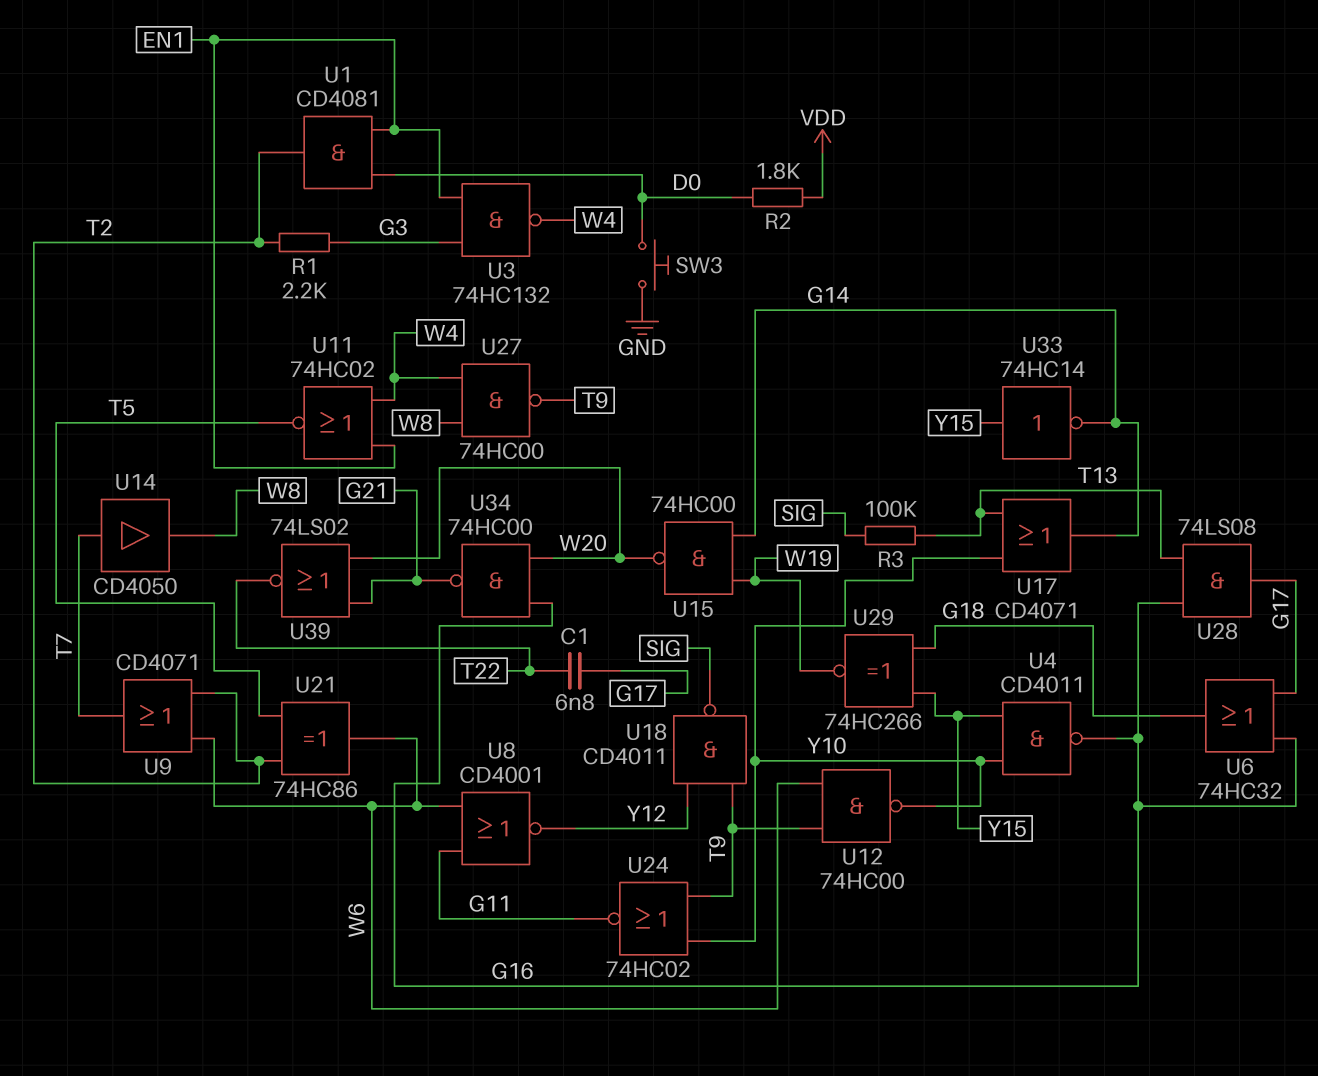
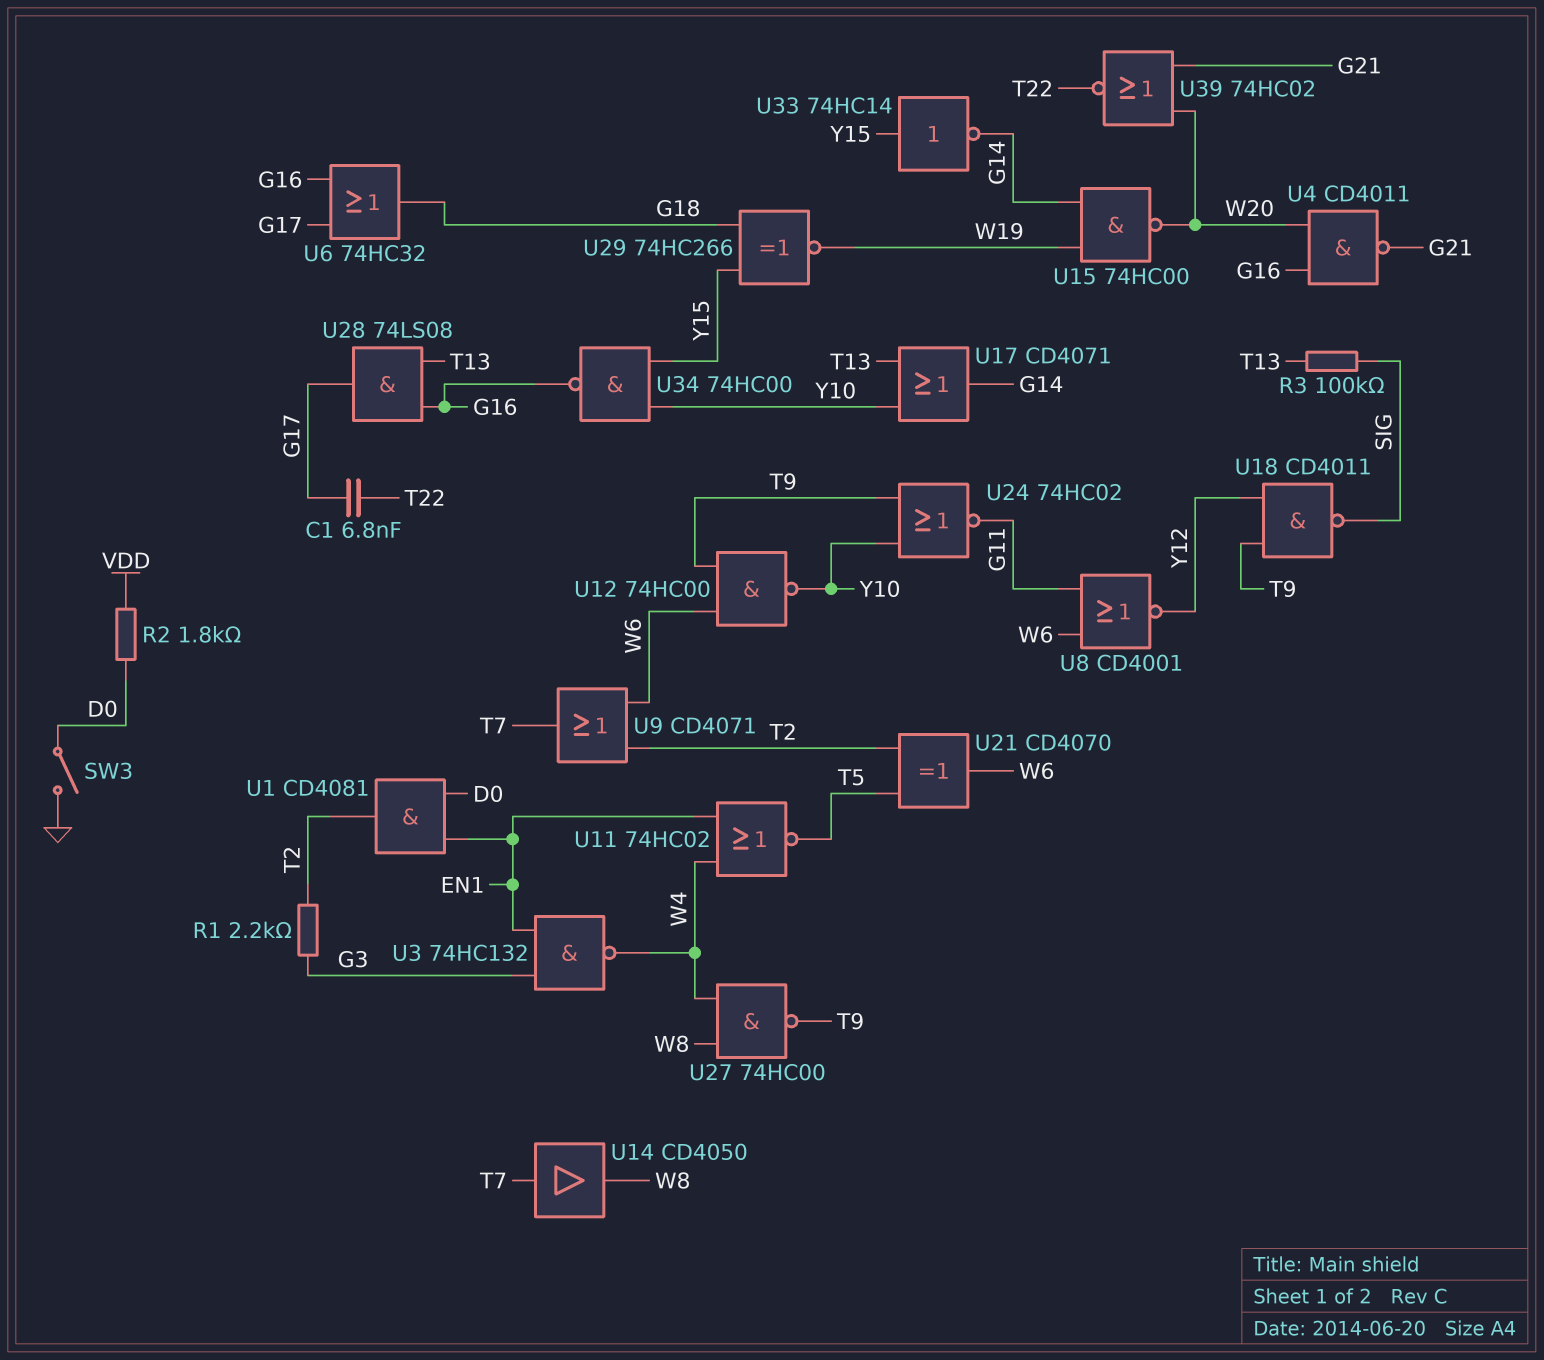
SW3: button (D0, GND) -> switch (D0, GND)
U4: NAND CD4011 (in Y10, in Y15, out G16) -> NAND CD4011 (in G16, in W20, out G21)
U21: XOR 74HC86 (in T2, in T5, out W6) -> XOR CD4070 (in T2, in T5, out W6)
U34: NAND 74HC00 (in G16, in W20, out G21) -> NAND 74HC00 (in Y10, in Y15, out G16)
U39: NOR 74LS02 (in G21, in W20, out T22) -> NOR 74HC02 (in G21, in W20, out T22)

